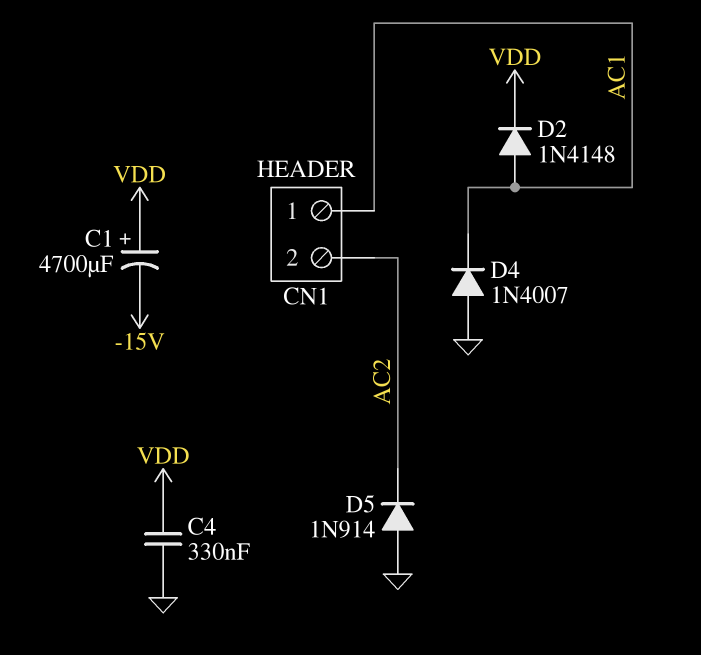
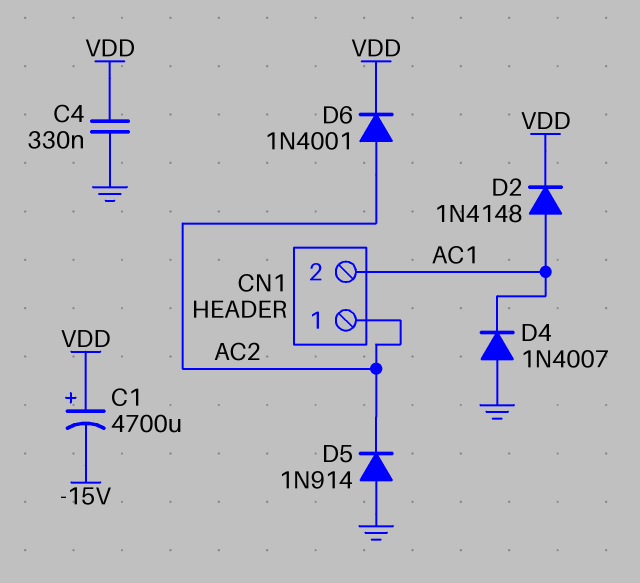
CN1 pin 1: AC1 -> AC2
CN1 pin 2: AC2 -> AC1
D6: none -> diode 1N4001 (A AC2, K VDD)

